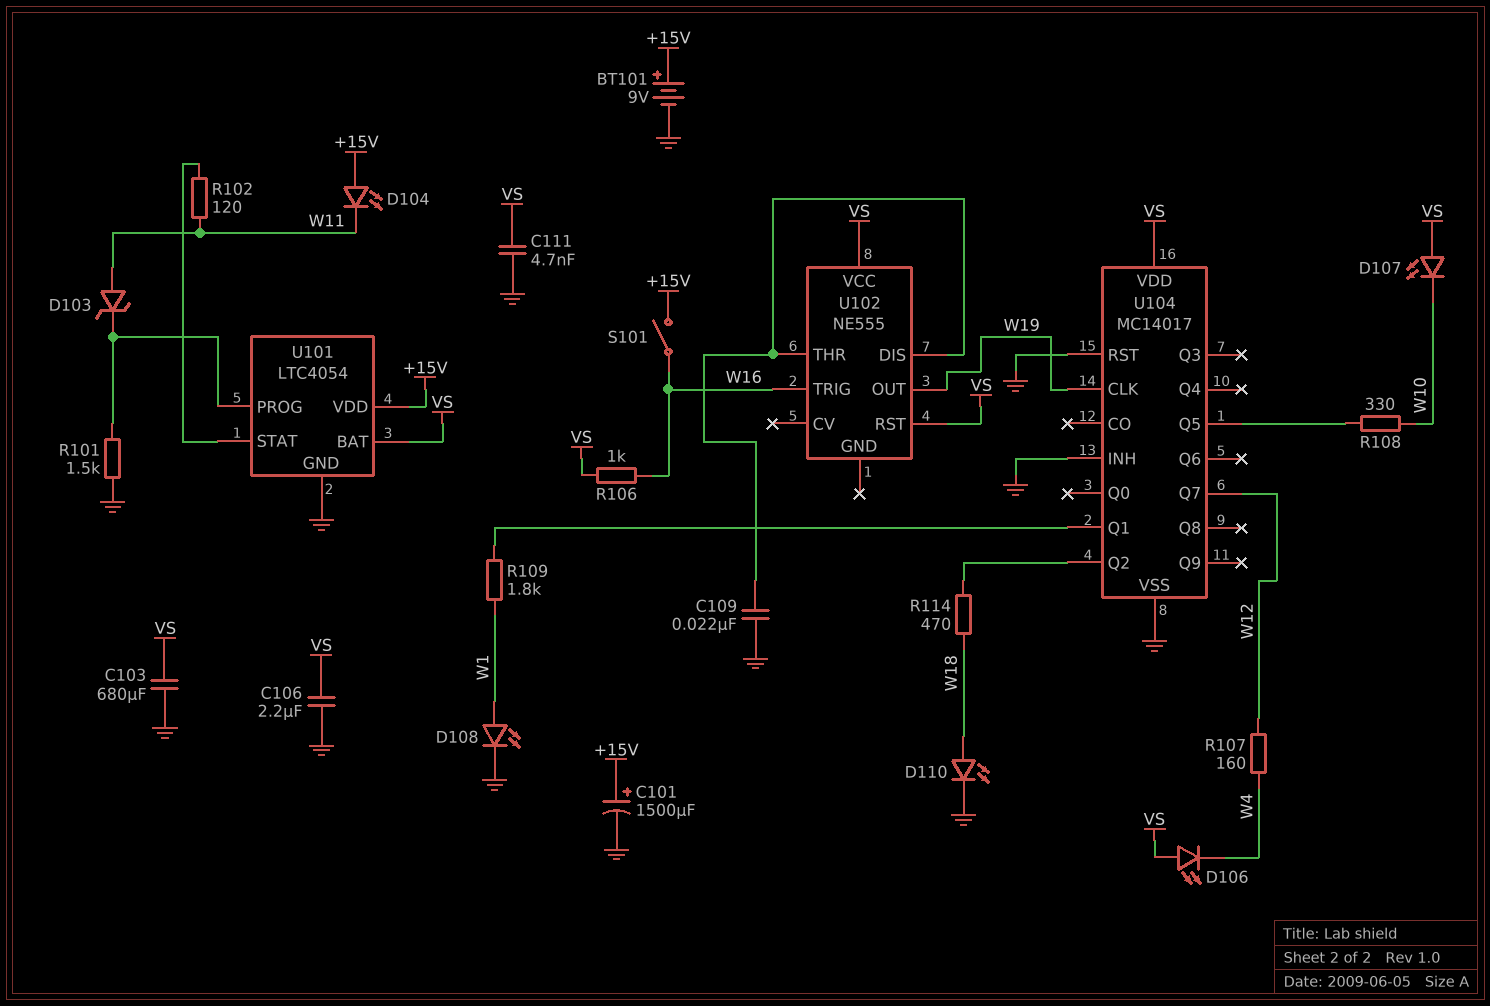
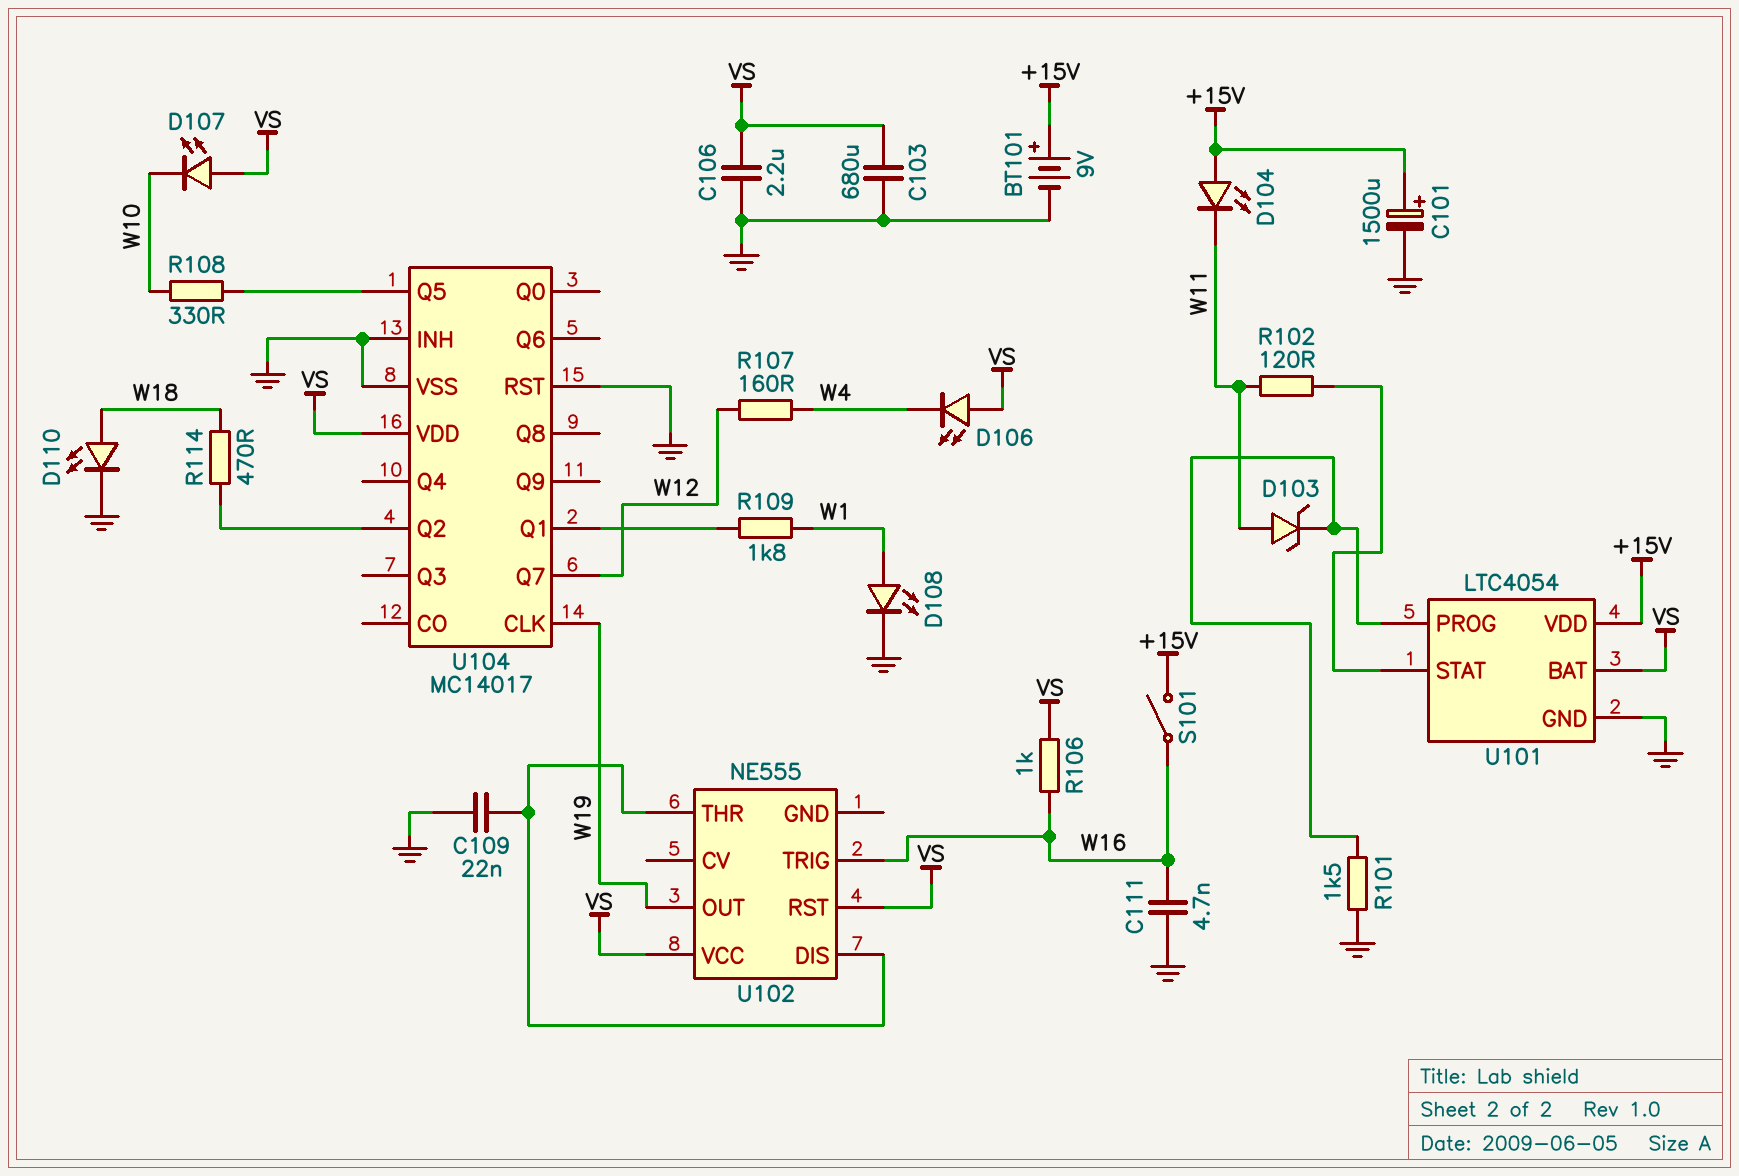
C111: 4.7nF (GND, VS) -> 4.7nF (GND, W16)

